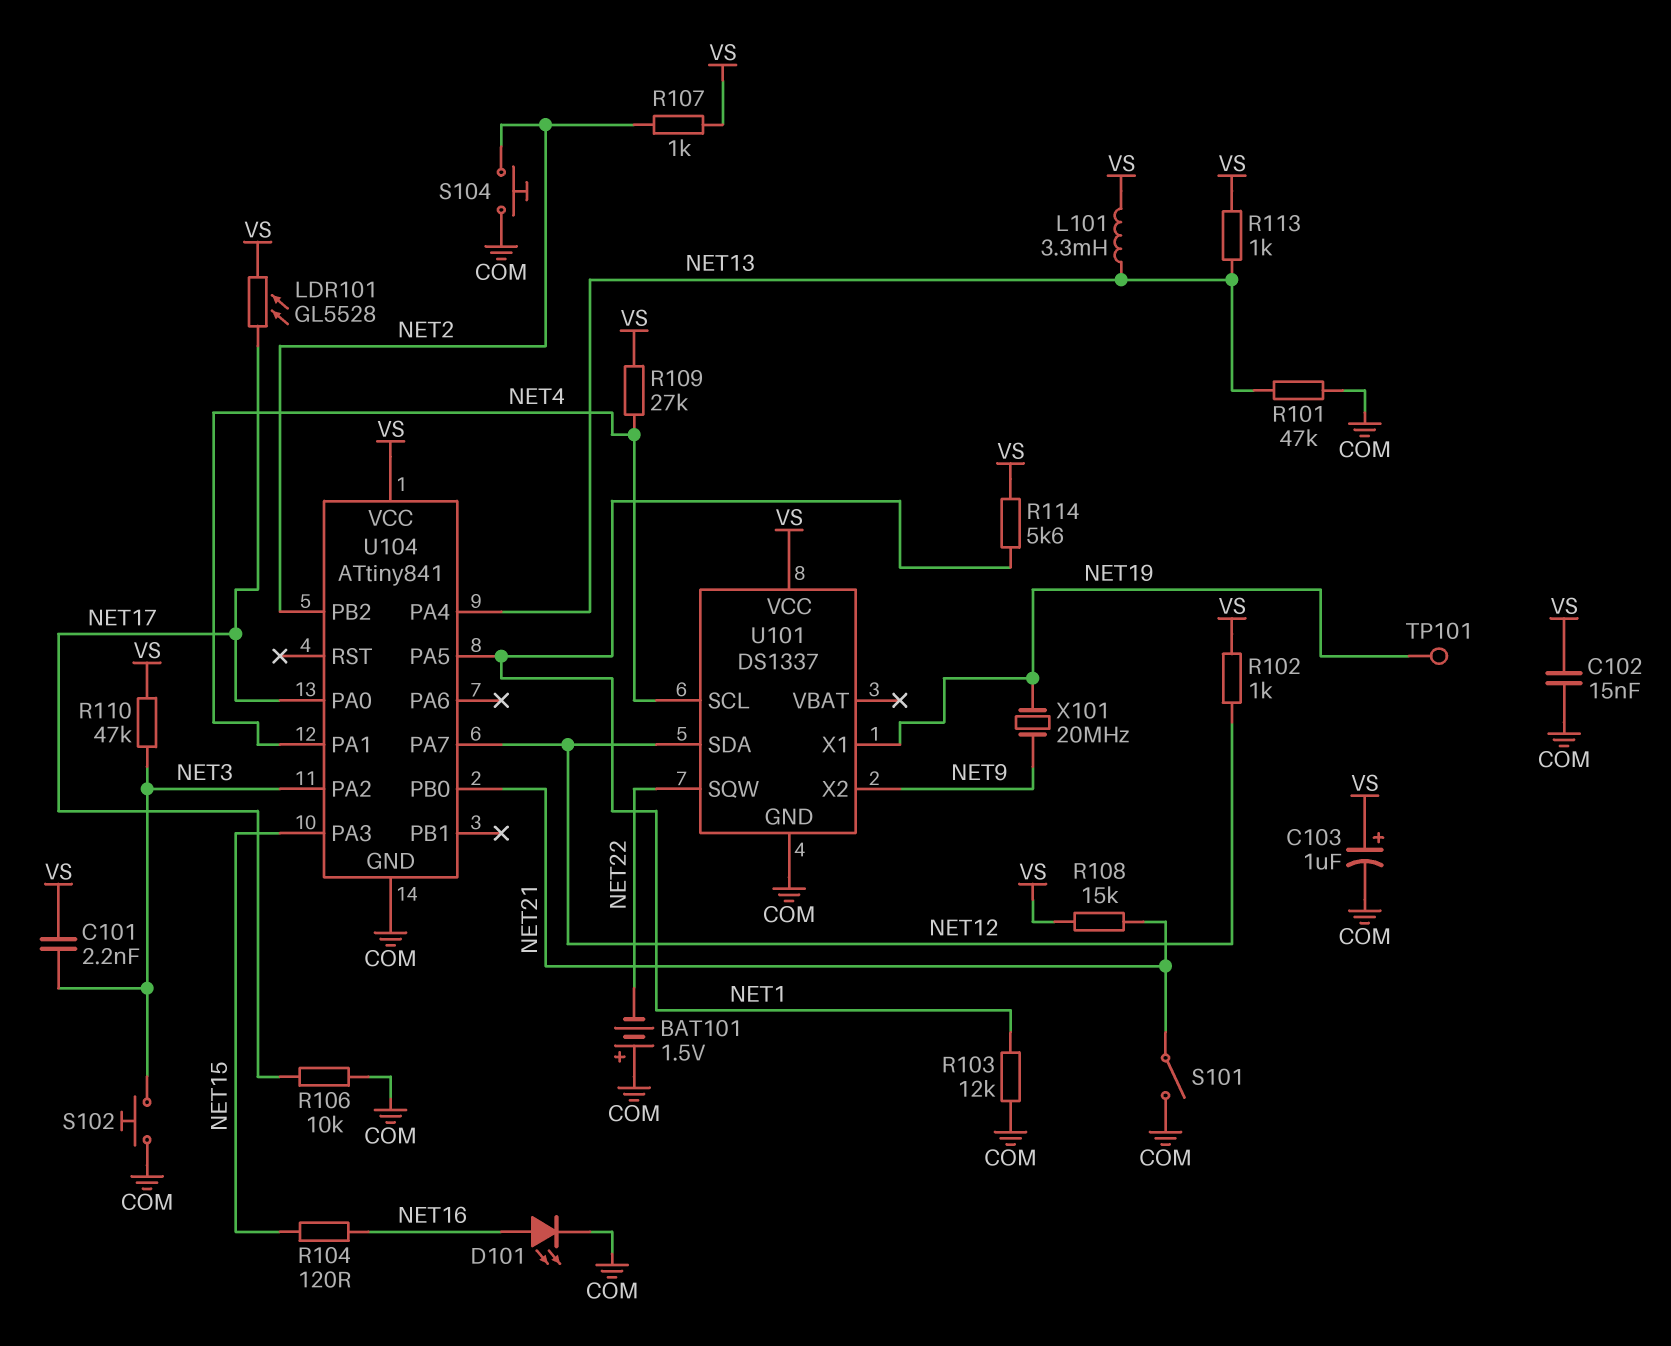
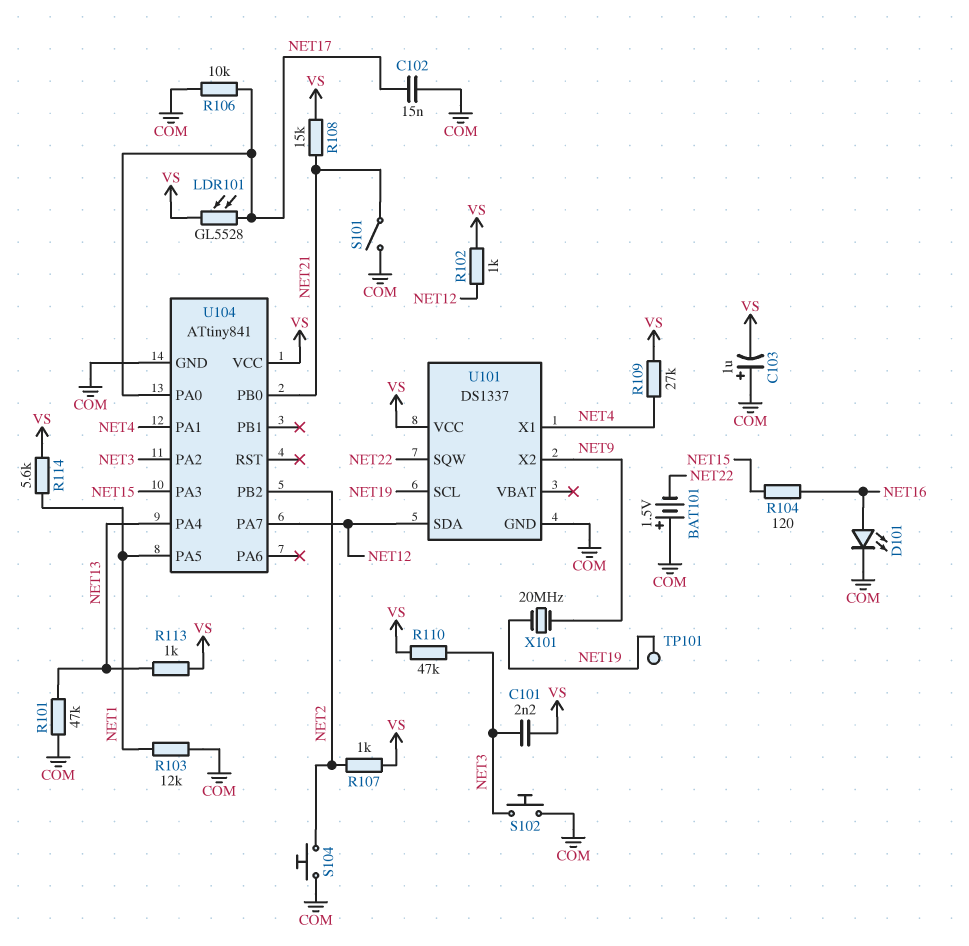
C102: 15nF (COM, VS) -> 15nF (COM, NET17)
C103: 1uF (plus VS, minus COM) -> 1uF (plus COM, minus VS)
L101: 3.3mH (NET13, VS) -> none
U101 pin SCL: NET4 -> NET19
U101 pin X1: NET19 -> NET4

